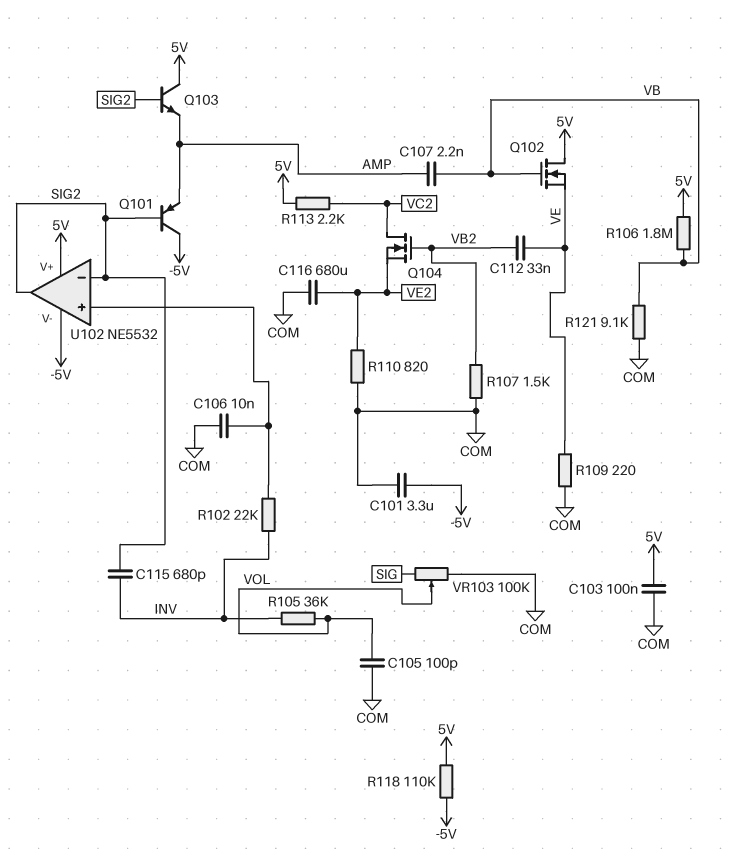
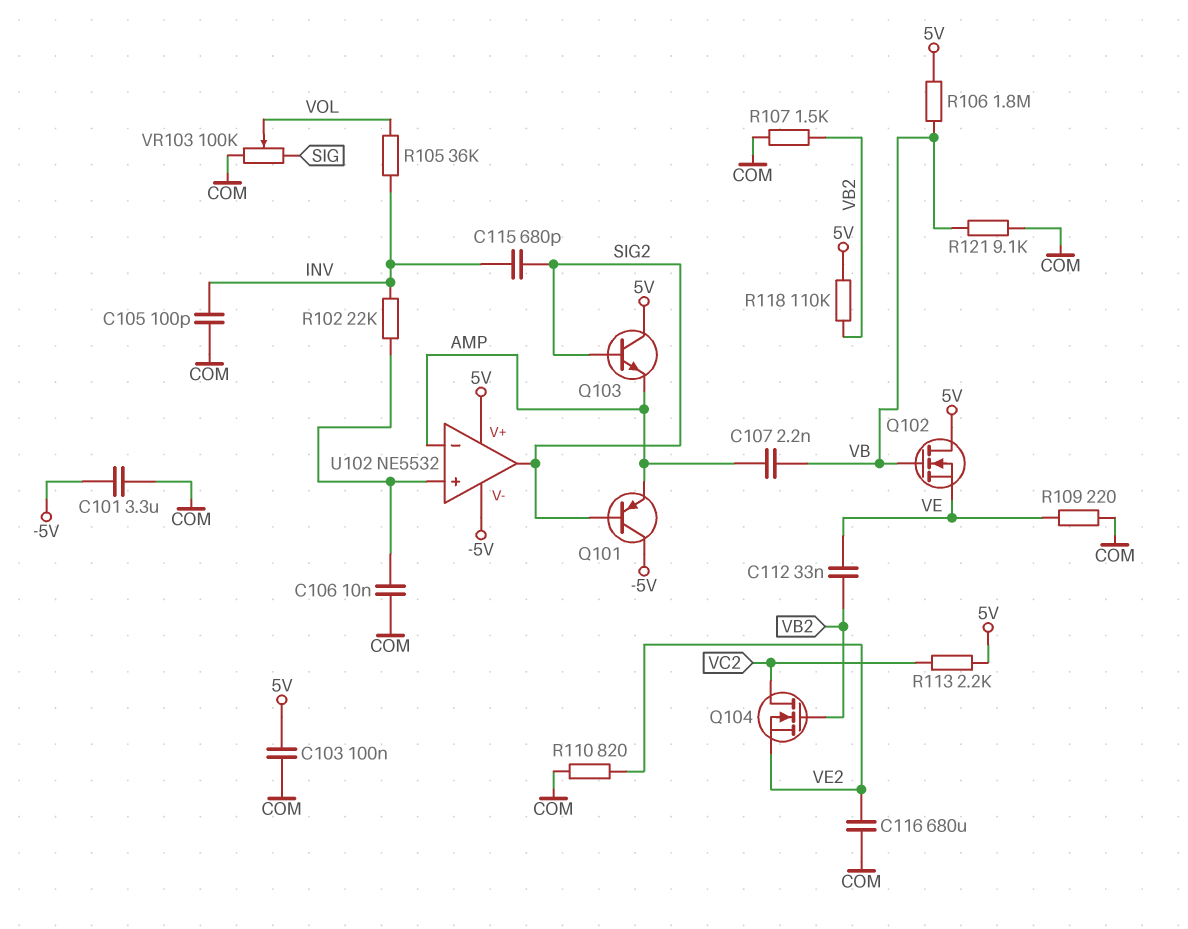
C105: 100pF (COM, VOL) -> 100pF (COM, INV)
R118: 110k (-5V, 5V) -> 110k (5V, VB2)
U102 pin in-: SIG2 -> AMP

